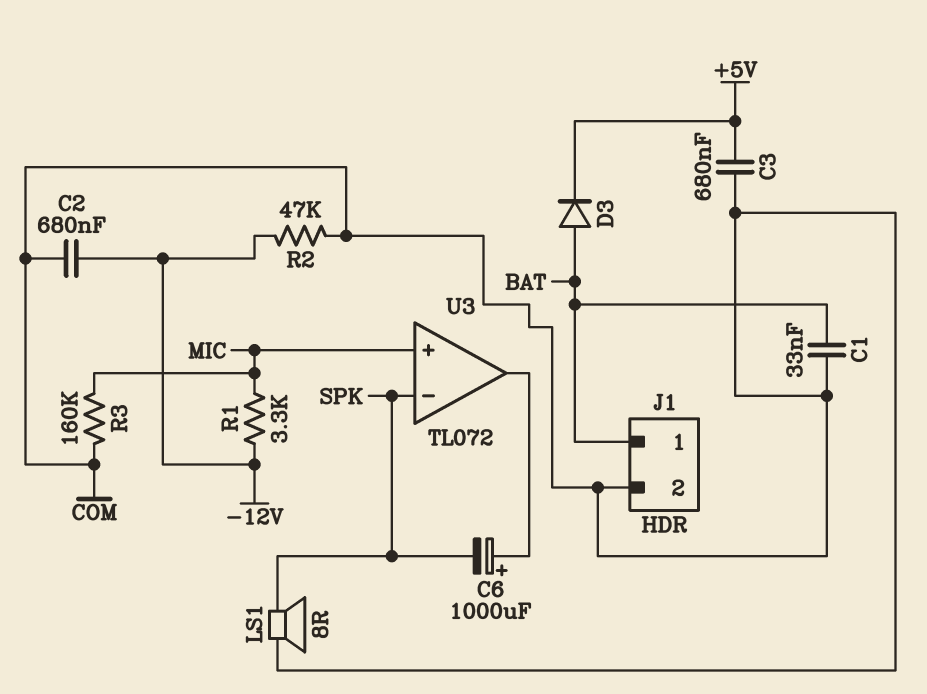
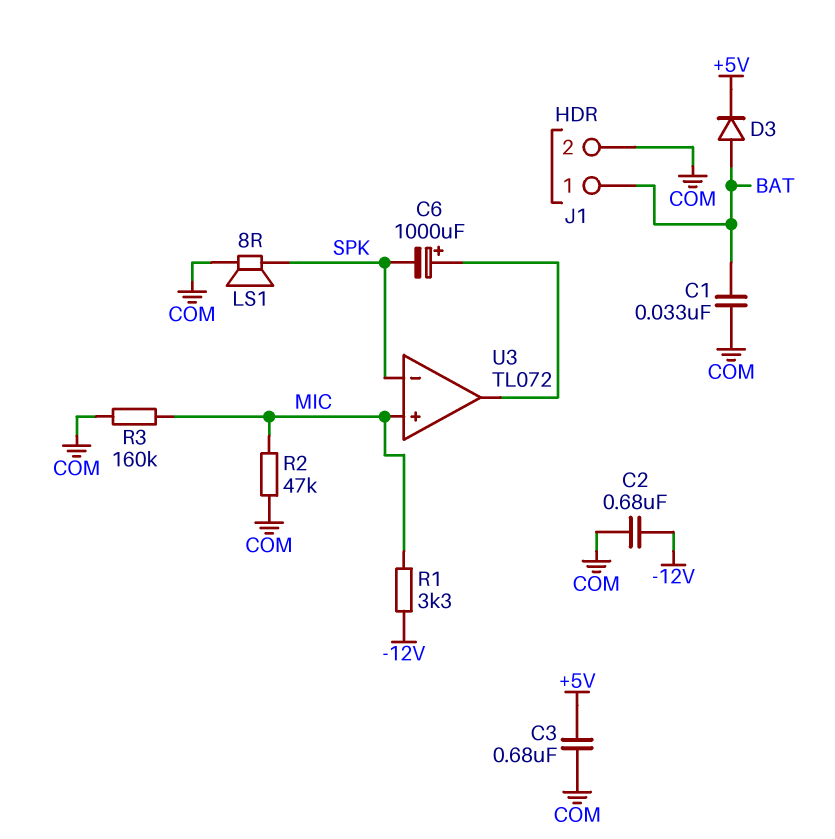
R2: 47k (-12V, COM) -> 47k (COM, MIC)

